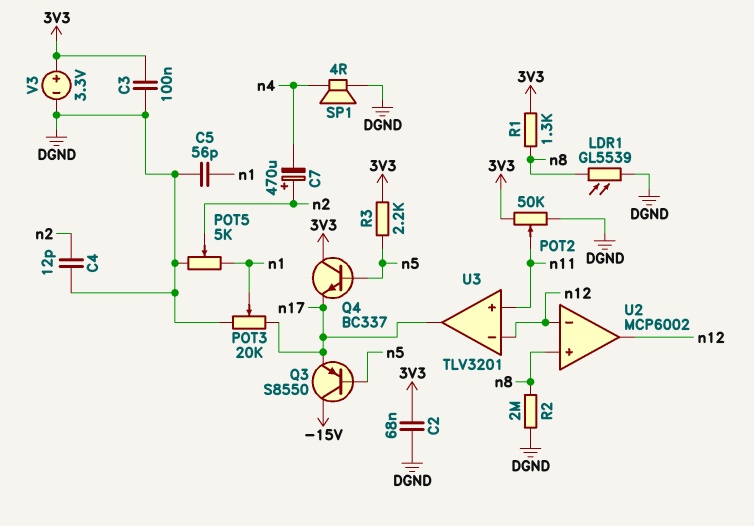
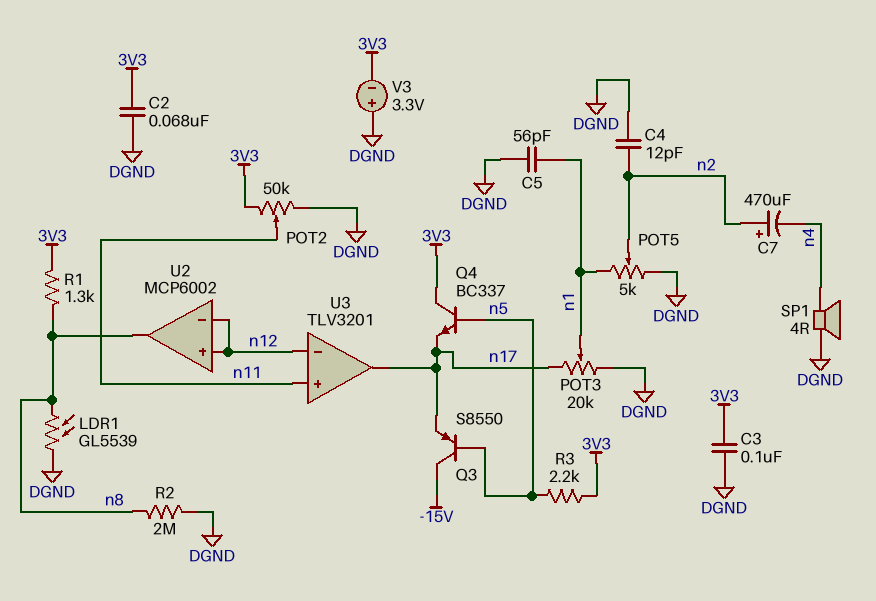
U2 pin in+: n8 -> n12
U2 pin out: n12 -> n8
V3: 3.3V (plus 3V3, minus DGND) -> 3.3V (plus DGND, minus 3V3)

